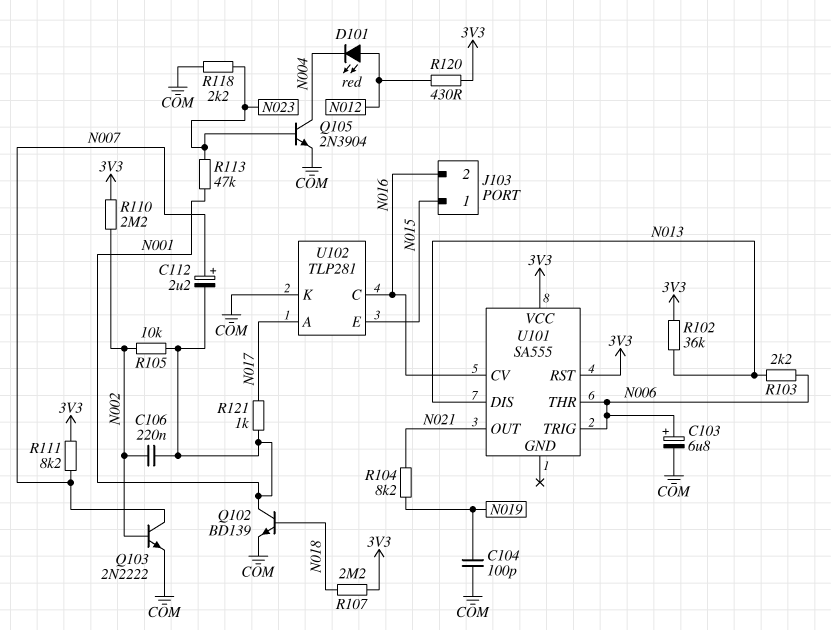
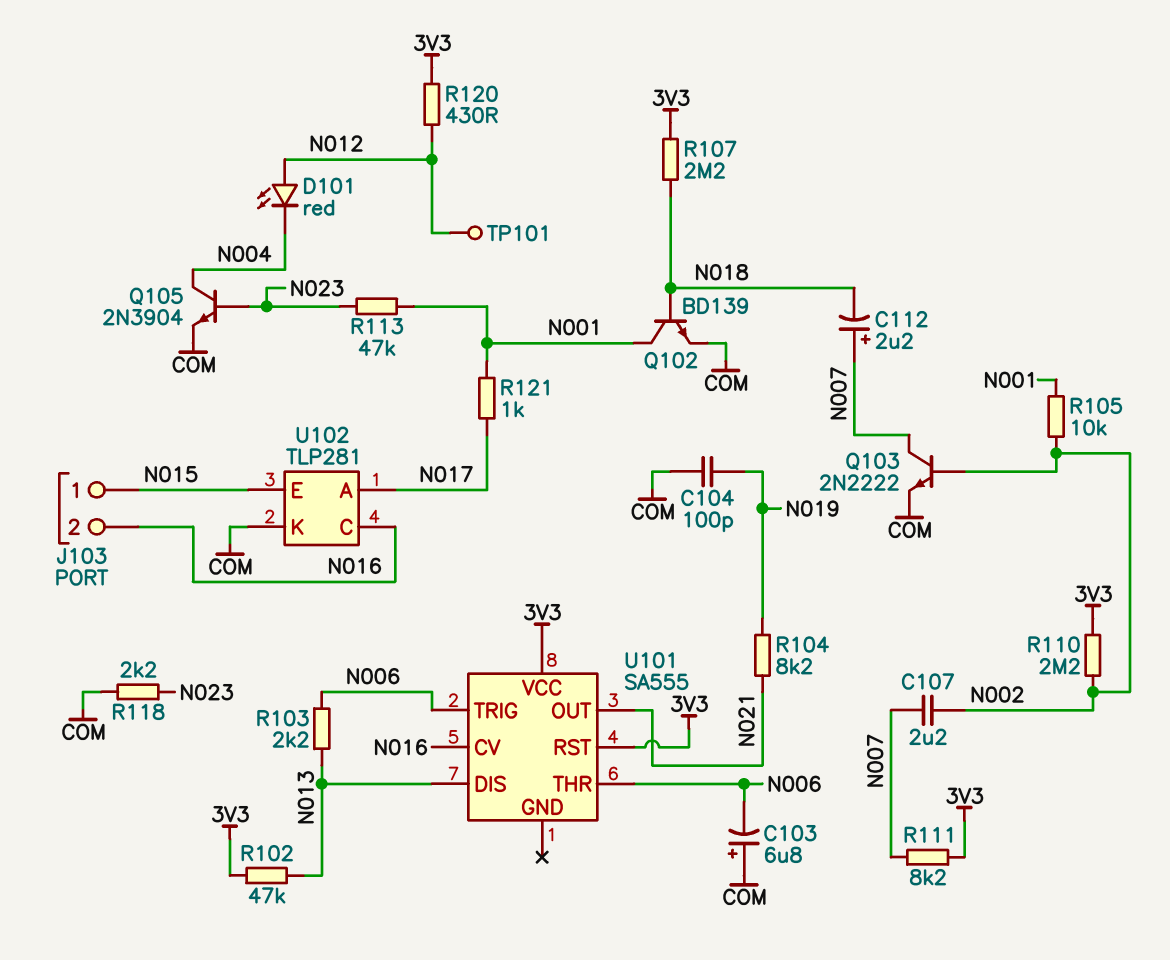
C103: 6.8uF (plus N006, minus COM) -> 6.8uF (plus COM, minus N006)
C106: 220nF (N001, N002) -> none
C107: none -> 2.2uF (N002, N007)
C112: 2.2uF (plus N007, minus N001) -> 2.2uF (plus N007, minus N018)
R102: 36k (3V3, N013) -> 47k (3V3, N013)
TP101: none -> test point (N012)

